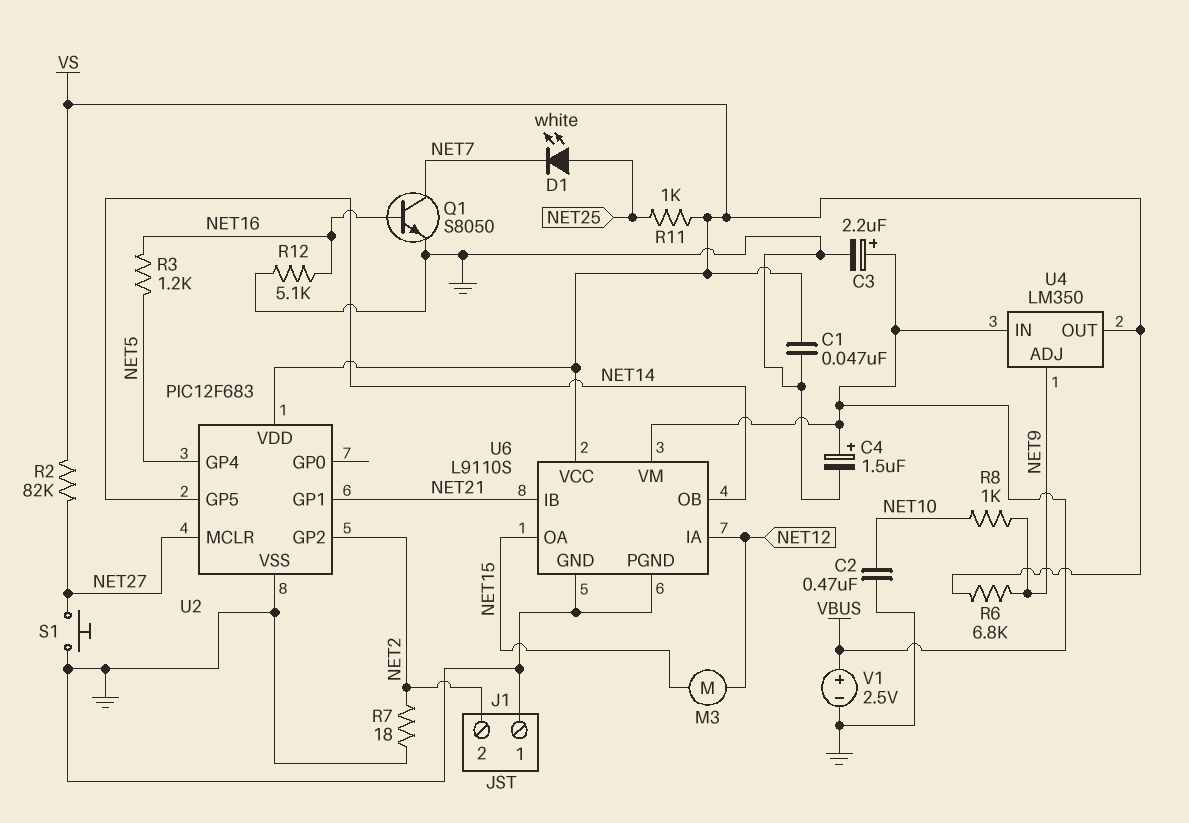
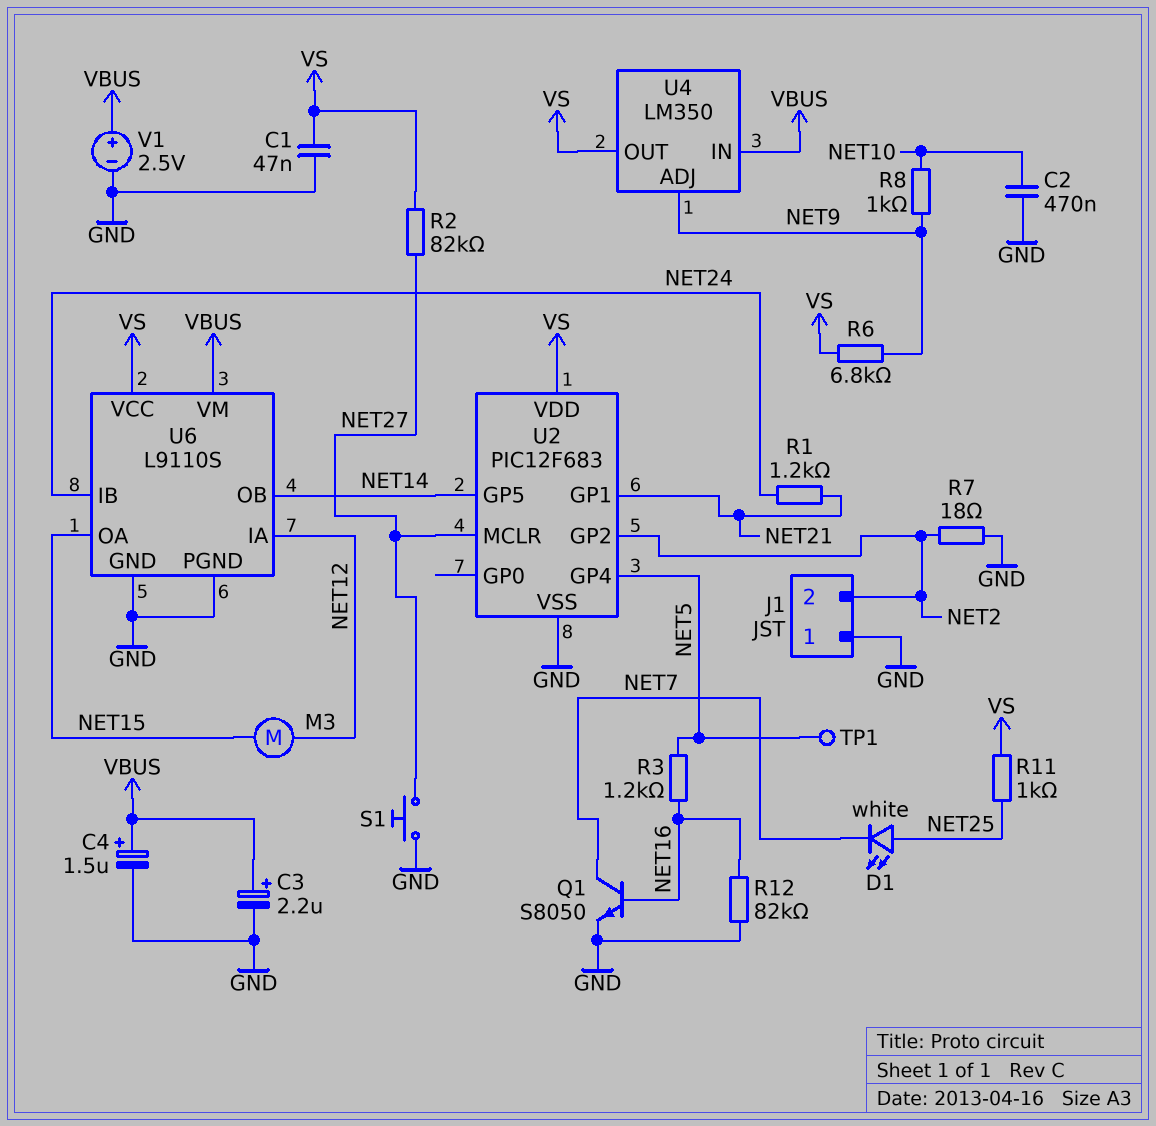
R1: none -> 1.2k (NET21, NET24)
R12: 5.1k (GND, NET16) -> 82k (GND, NET16)
TP1: none -> test point (NET5)
U6 pin IB: NET21 -> NET24

